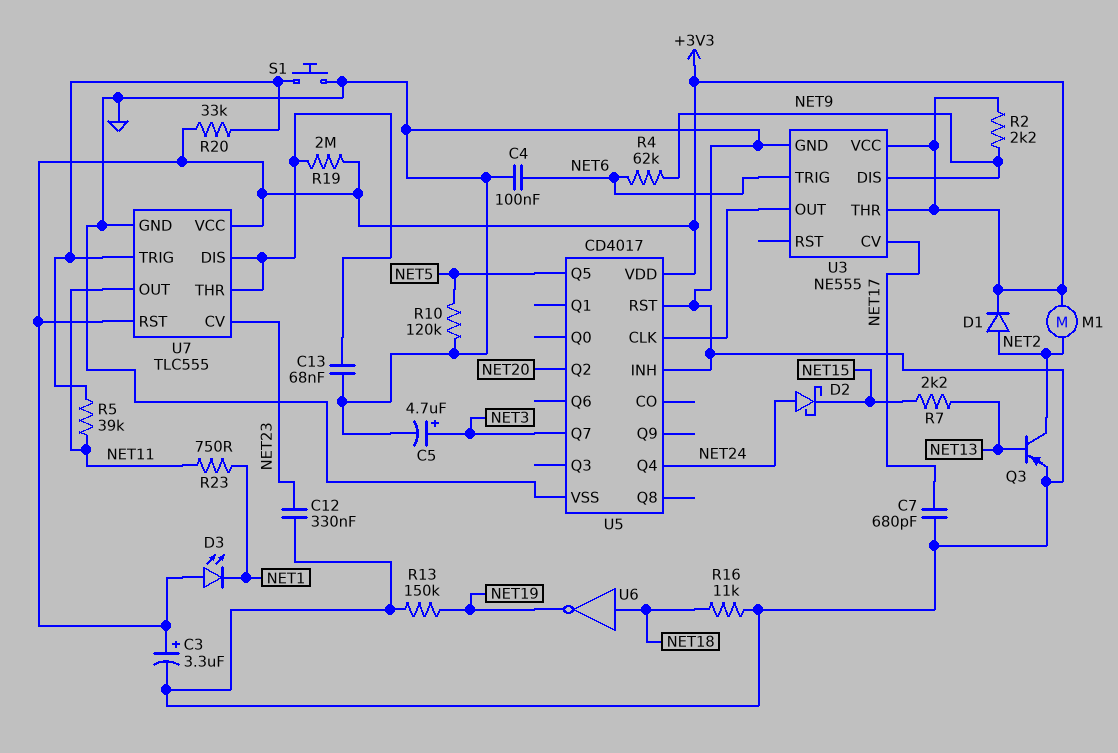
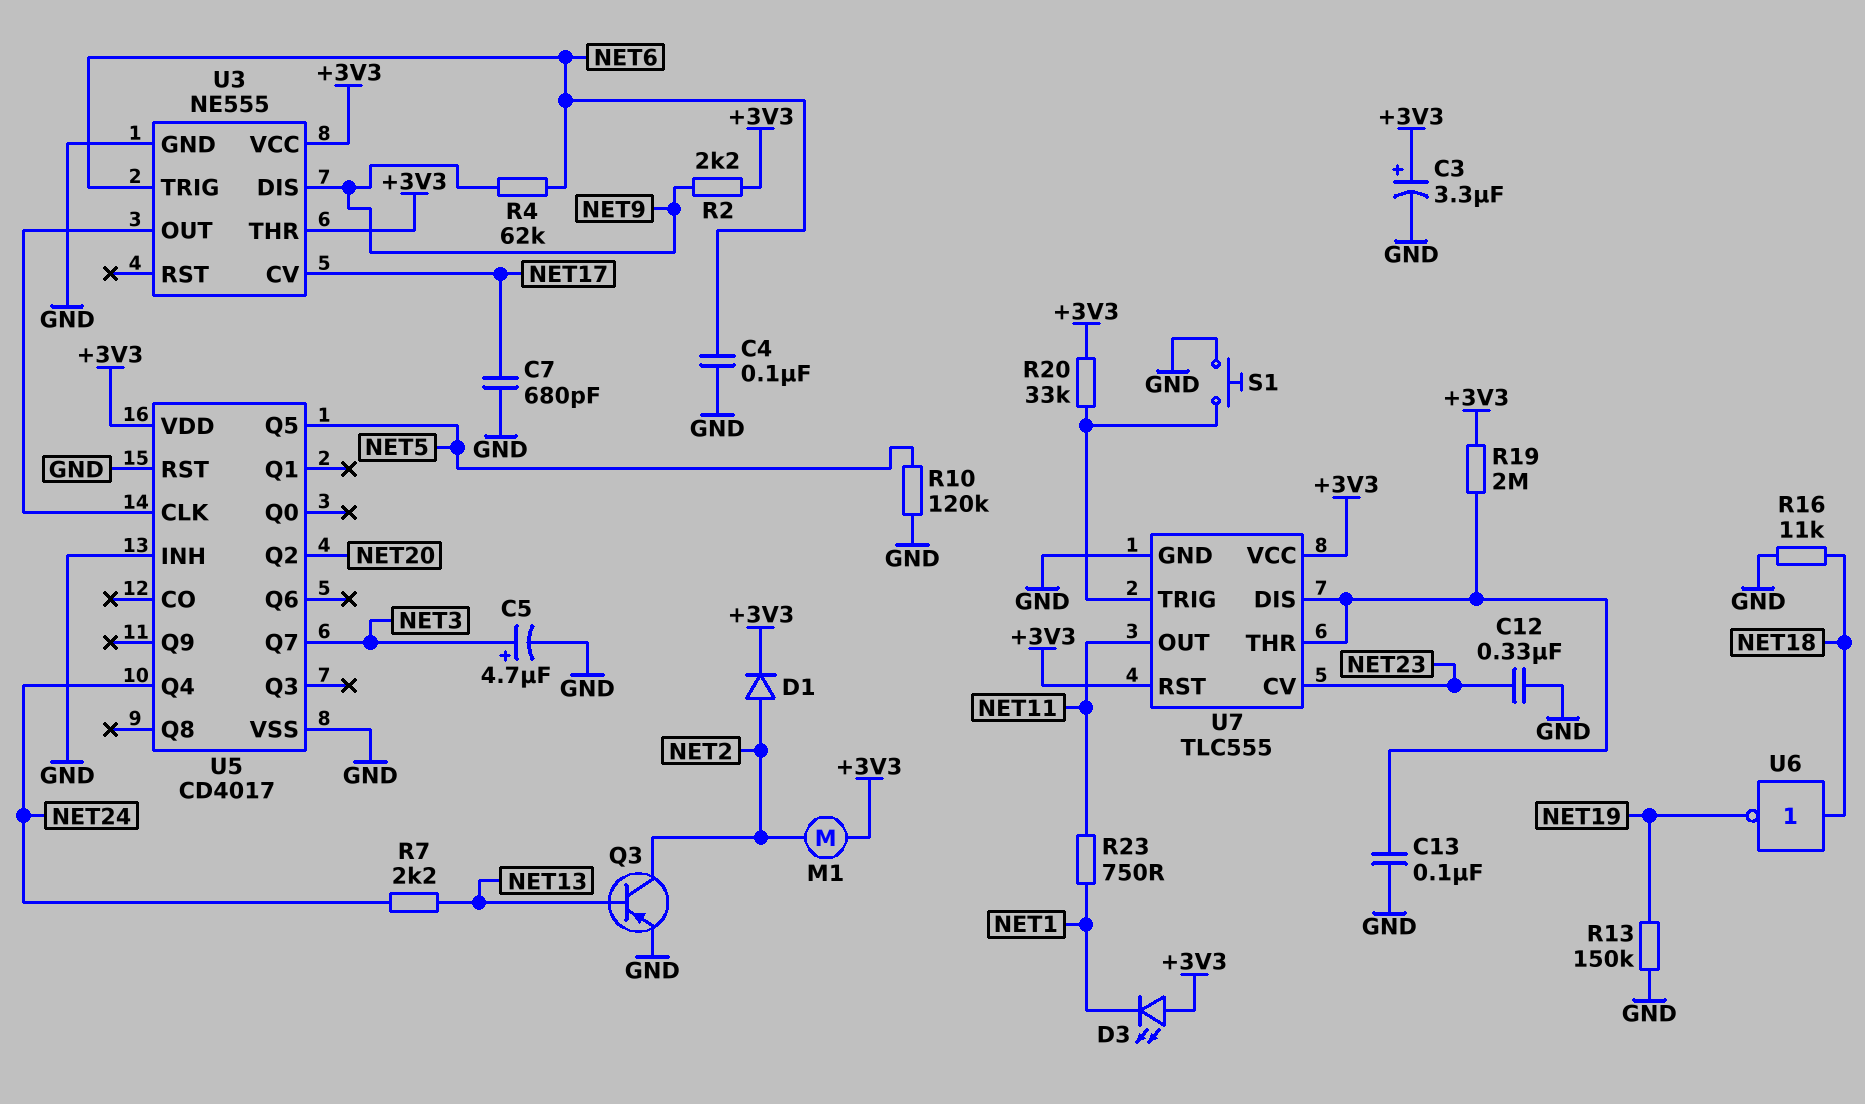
C13: 68nF (GND, U7/DIS) -> 100nF (GND, U7/DIS)
D2: schottky (A NET24, K NET15) -> none
R5: 39k (NET11, U7/TRIG) -> none
R7: 2.2k (NET13, NET15) -> 2.2k (NET13, NET24)

